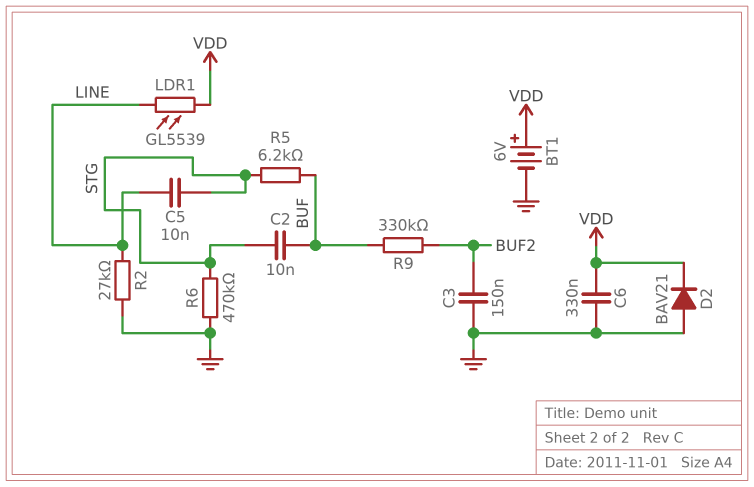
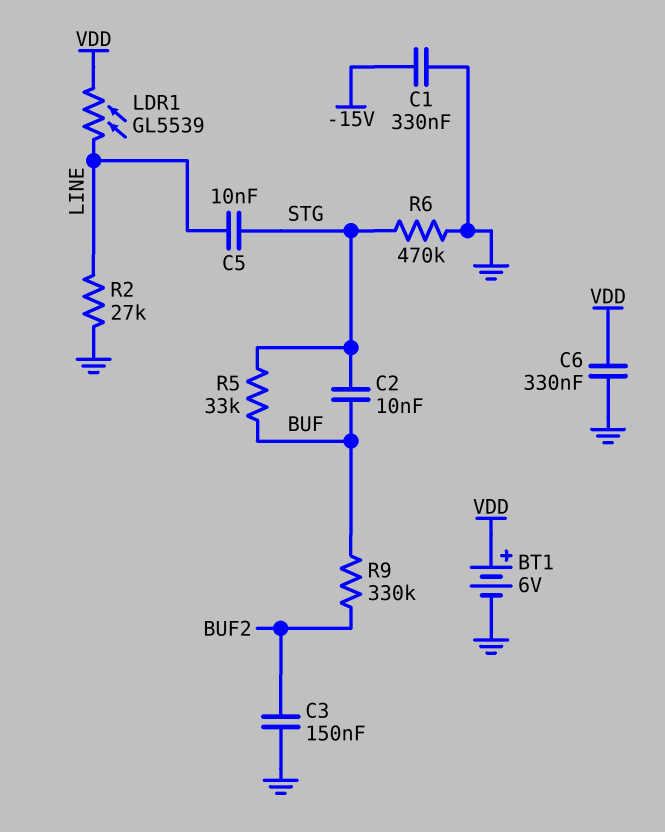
C1: none -> 330nF (-15V, GND)
D2: diode BAV21 (A GND, K VDD) -> none
R5: 6.2k (BUF, STG) -> 33k (BUF, STG)

